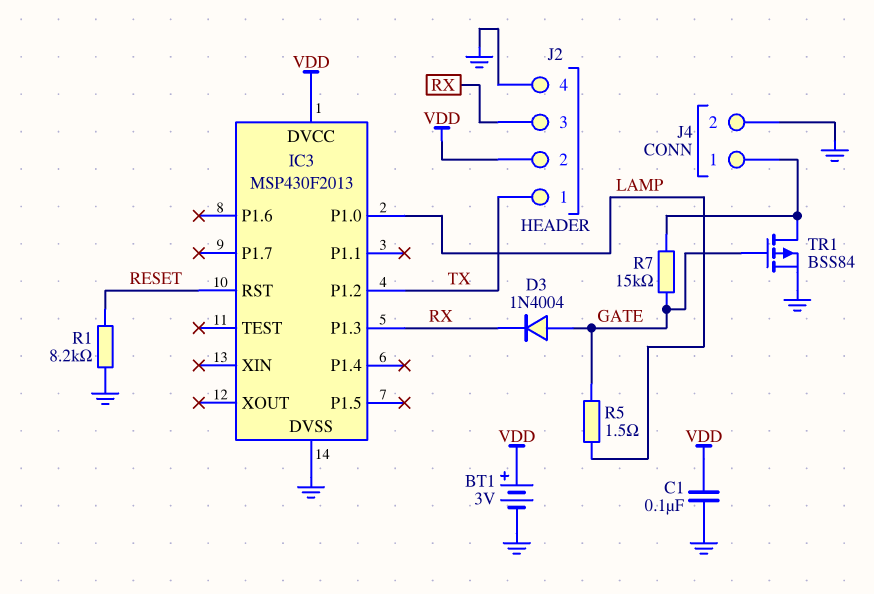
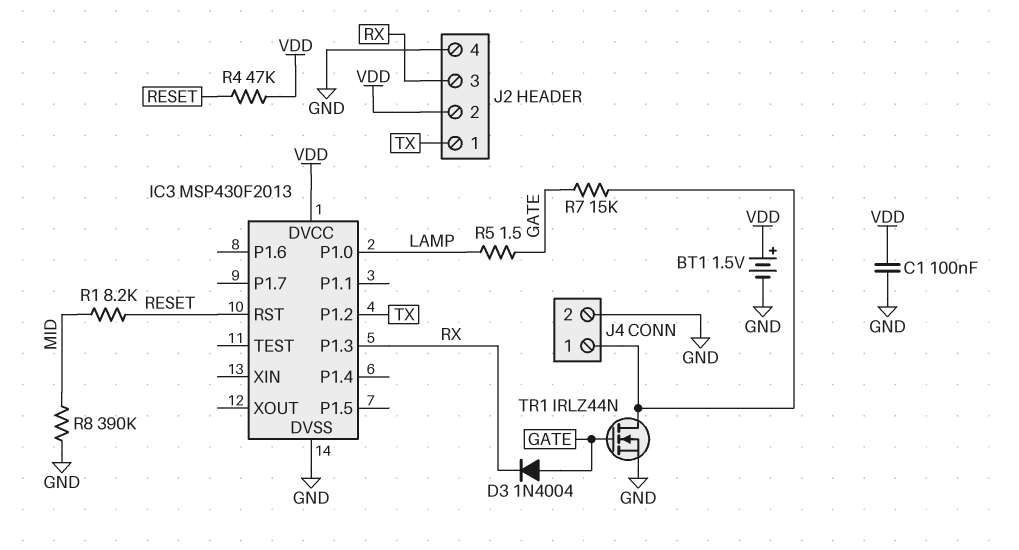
BT1: 3V (plus VDD, minus GND) -> 1.5V (plus VDD, minus GND)
R1: 8.2k (GND, RESET) -> 8.2k (MID, RESET)
R4: none -> 47k (RESET, VDD)
R8: none -> 390k (GND, MID)
TR1: PMOS BSS84 (G GATE, D J4/1, S GND) -> NMOS IRLZ44N (G GATE, D J4/1, S GND)

